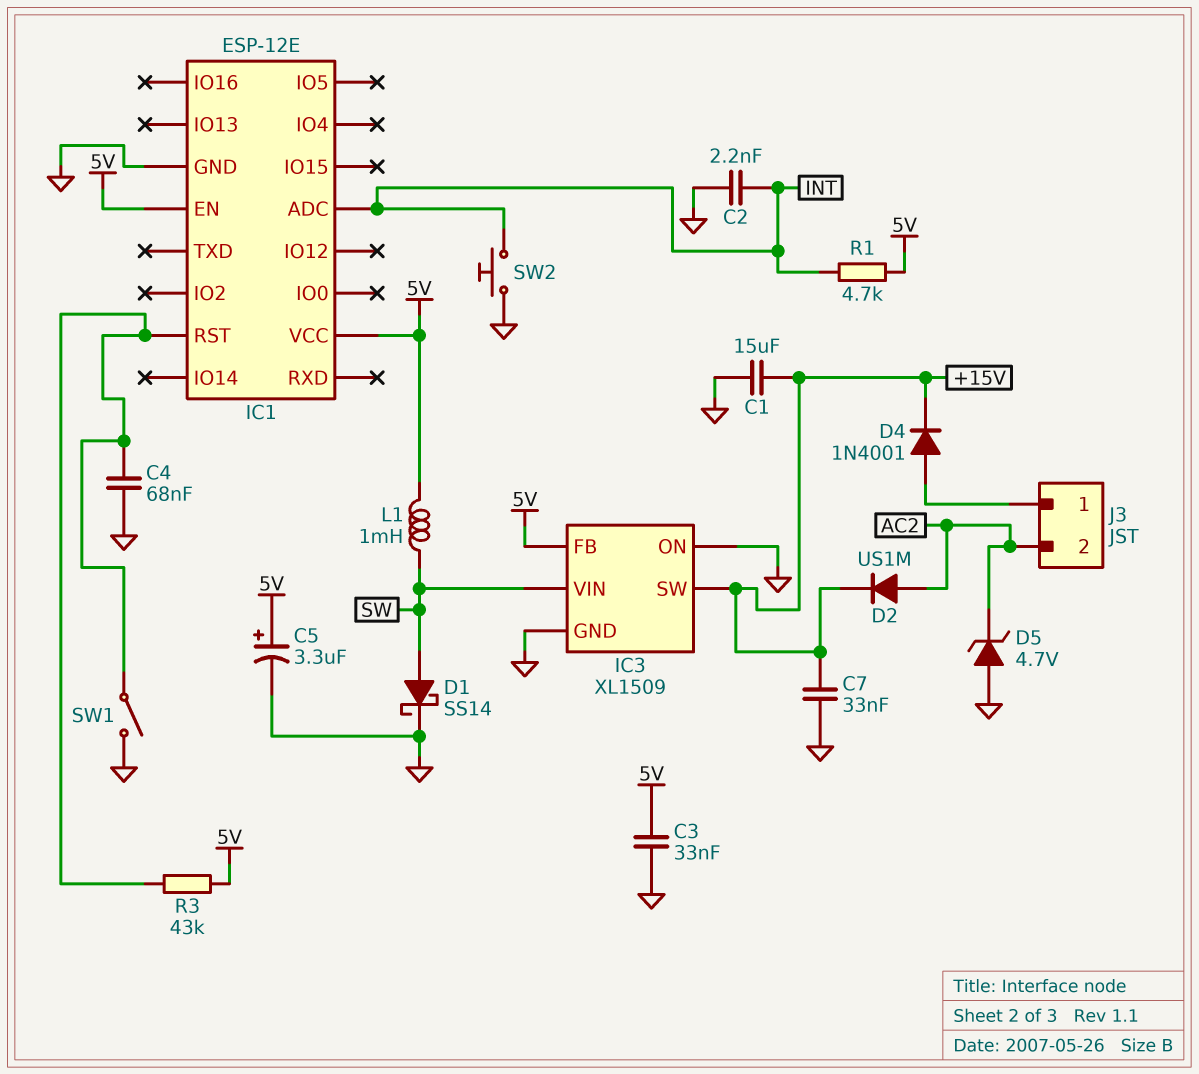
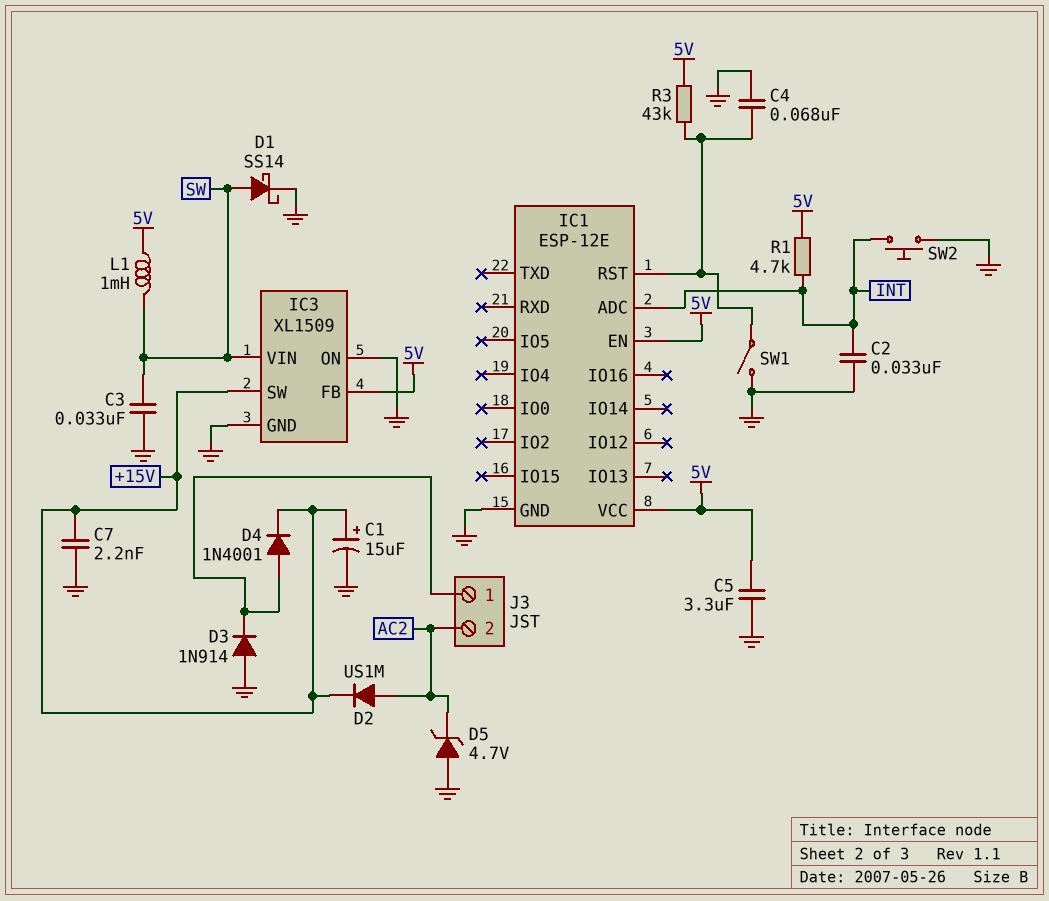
C1: 15uF (+15V, GND) -> 15uF (plus +15V, minus GND)
C2: 2.2nF (GND, INT) -> 33nF (GND, INT)
C3: 33nF (5V, GND) -> 33nF (GND, SW)
C5: 3.3uF (plus 5V, minus GND) -> 3.3uF (5V, GND)
C7: 33nF (+15V, GND) -> 2.2nF (+15V, GND)
D3: none -> diode 1N914 (A GND, K J3/1)

